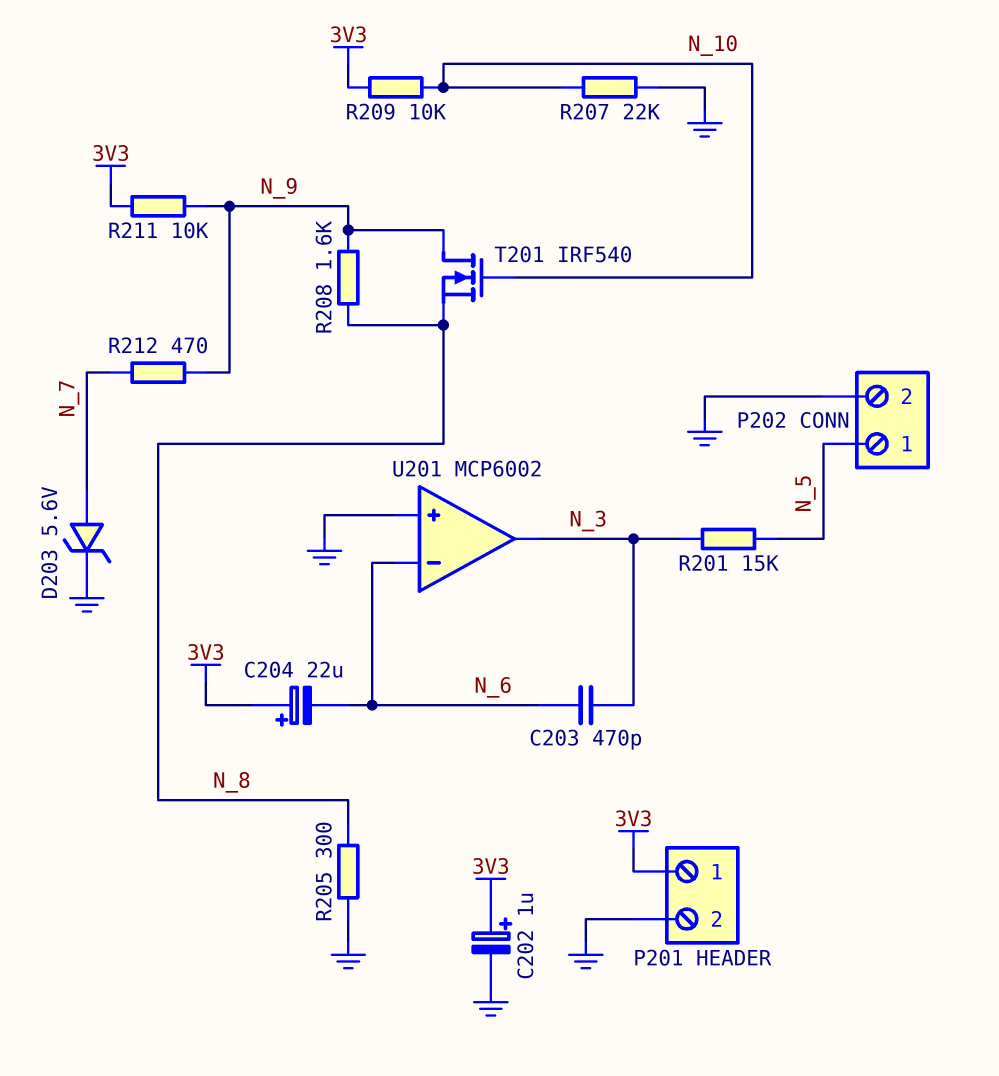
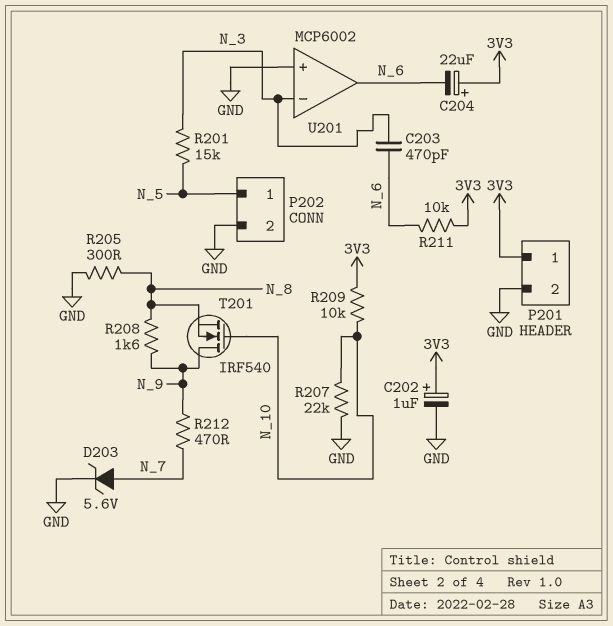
R211: 10k (3V3, N_9) -> 10k (3V3, N_6)
U201 pin in-: N_6 -> N_3
U201 pin out: N_3 -> N_6

